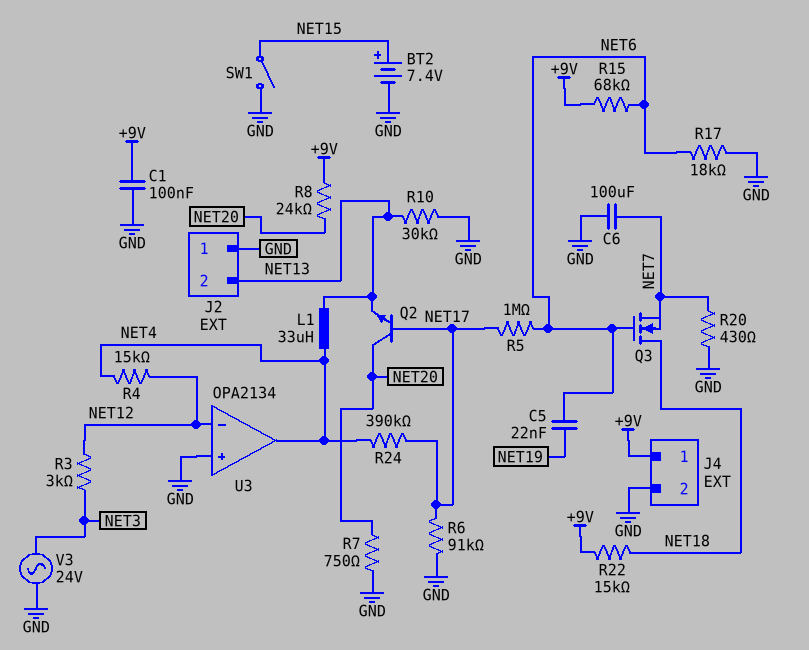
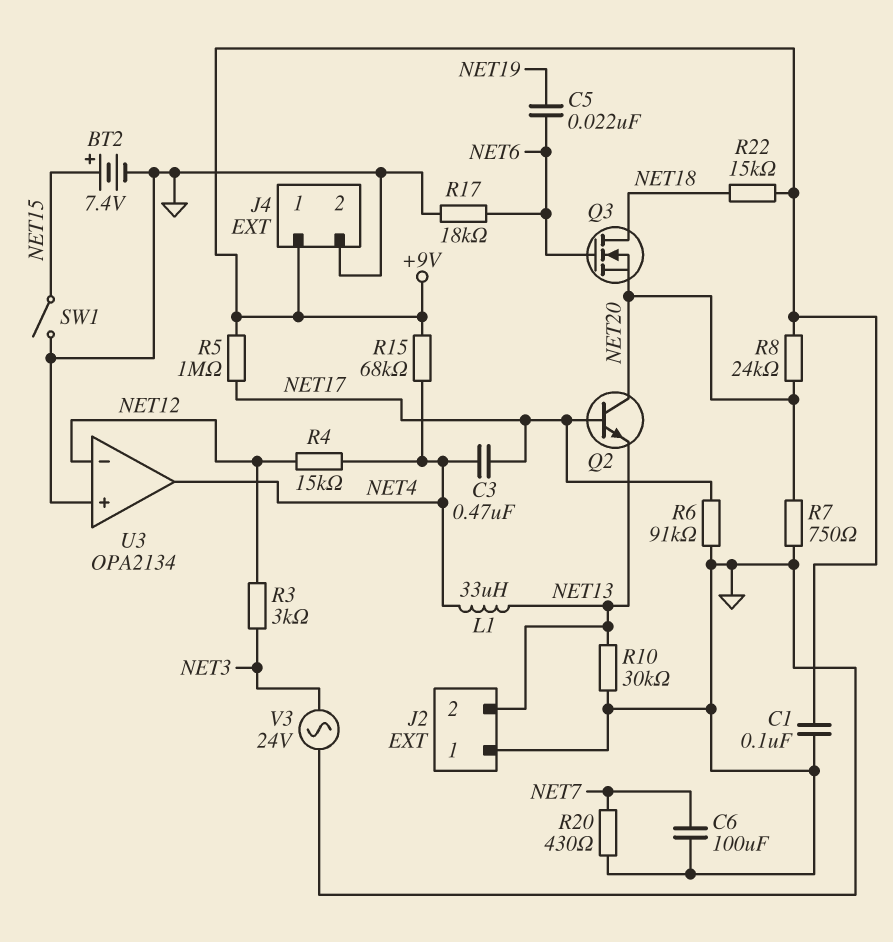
C3: none -> 470nF (NET4, NET17)
Q3: NMOS (G NET6, D NET18, S NET7) -> NMOS (G NET6, D NET18, S NET20)
R5: 1M (NET6, NET17) -> 1M (+9V, NET17)
R15: 68k (+9V, NET6) -> 68k (+9V, NET4)
R24: 390k (NET4, NET17) -> none

